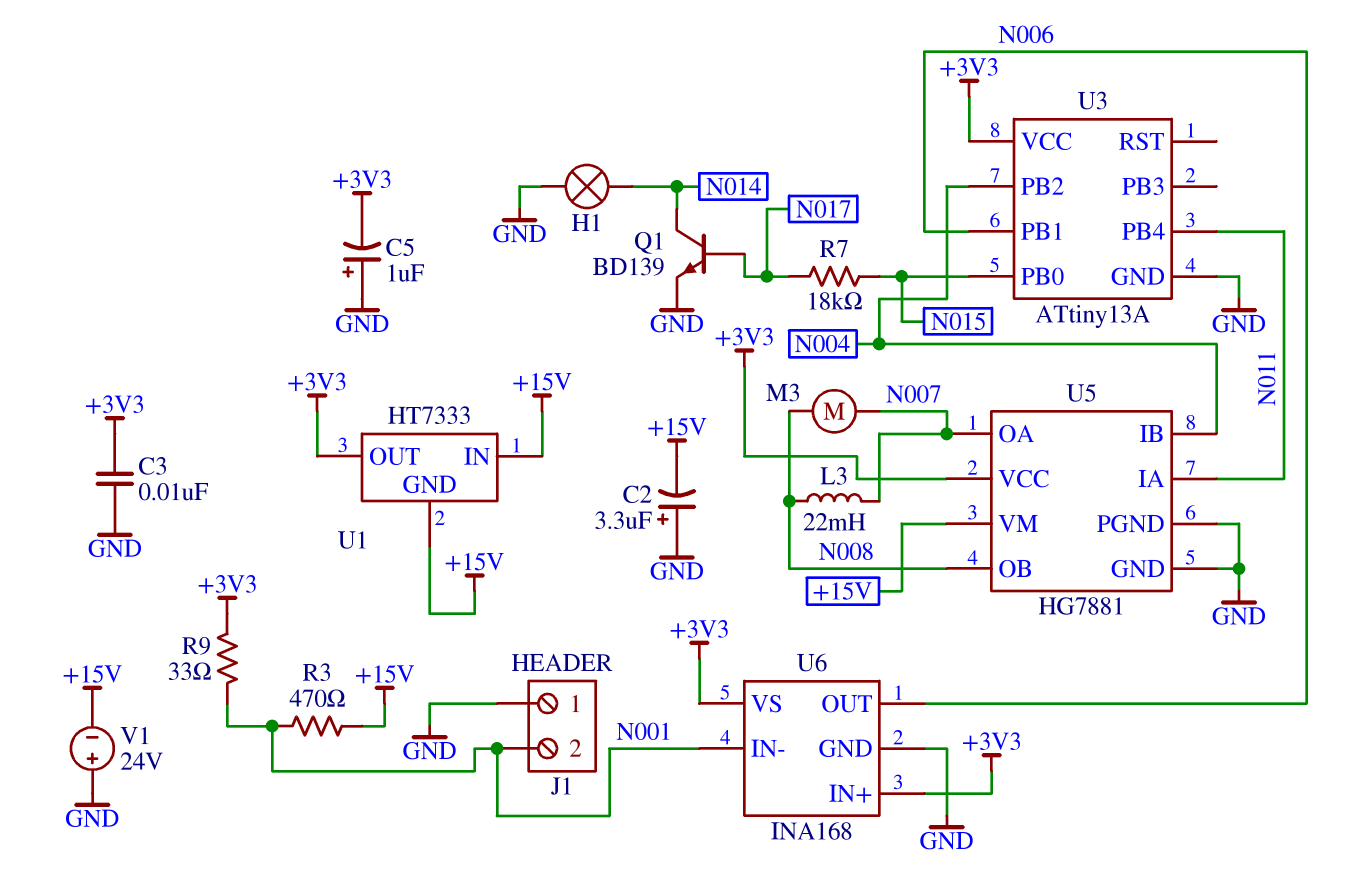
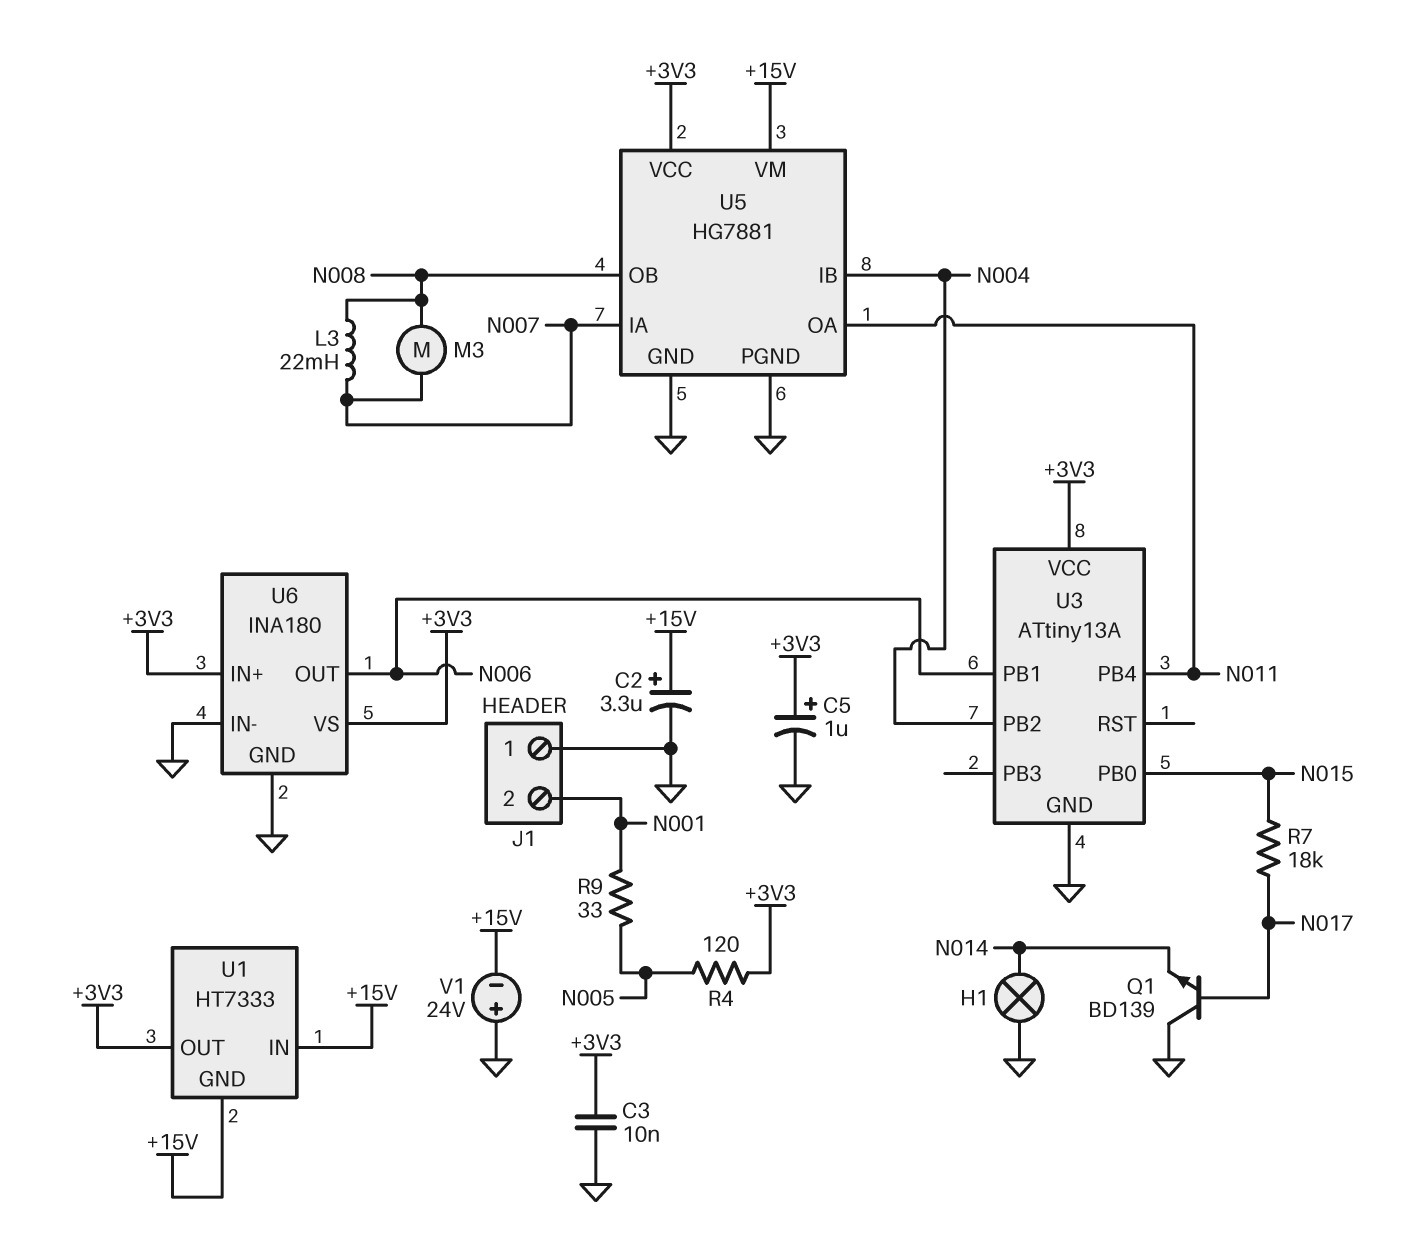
C2: 3.3uF (plus GND, minus +15V) -> 3.3uF (plus +15V, minus GND)
C5: 1uF (plus GND, minus +3V3) -> 1uF (plus +3V3, minus GND)
Q1: NPN BD139 (B N017, C N014, E GND) -> NPN BD139 (B N017, C GND, E N014)
R3: 470 (+15V, N001) -> none
R4: none -> 120 (+3V3, N005)
R9: 33 (+3V3, N001) -> 33 (N001, N005)
U5 pin IA: N011 -> N007
U5 pin OA: N007 -> N011
U6: INA168 -> INA180
U6 pin IN-: N001 -> GND

